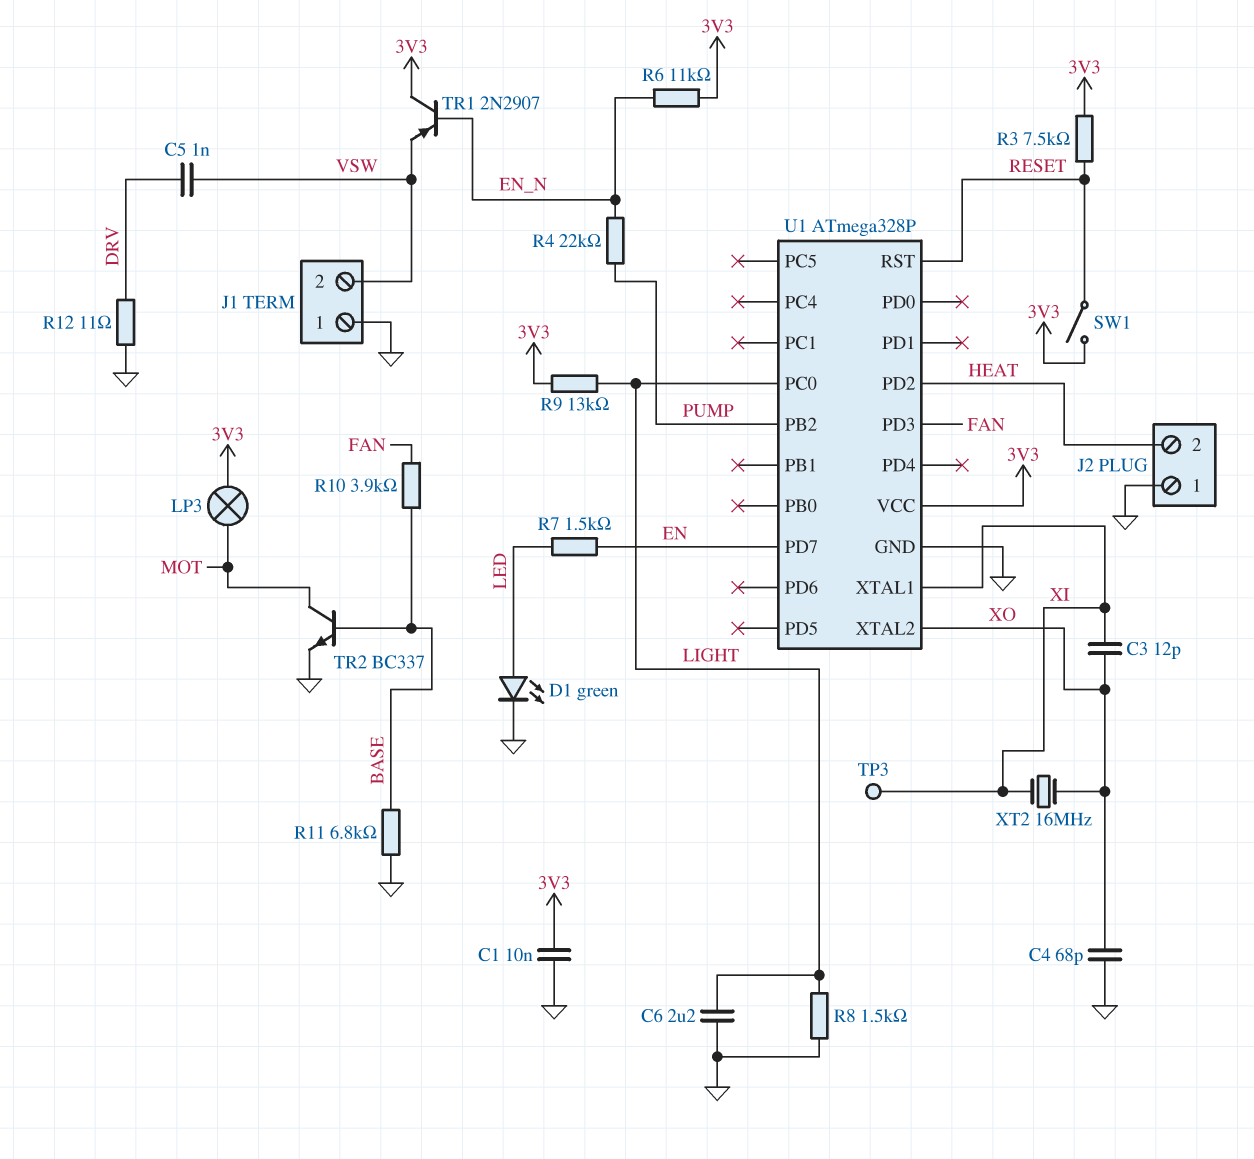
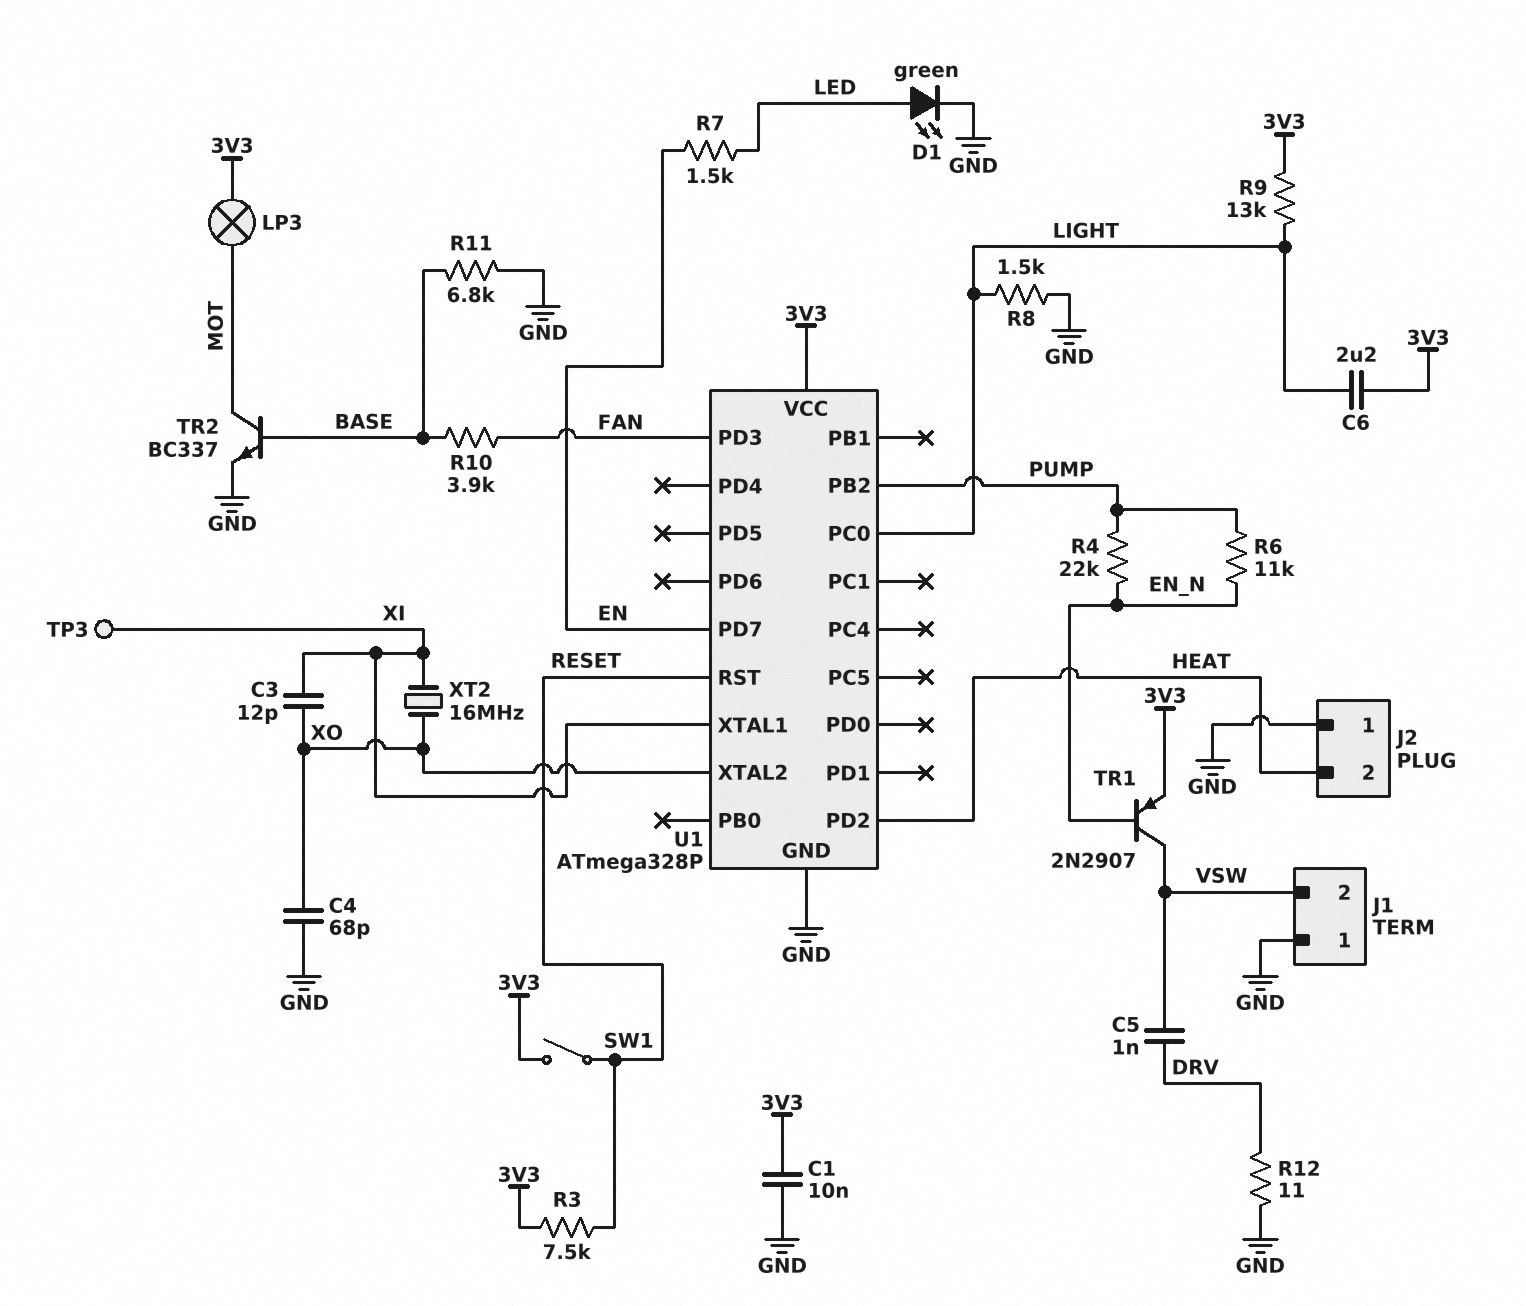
C6: 2.2uF (GND, LIGHT) -> 2.2uF (3V3, LIGHT)
R6: 11k (3V3, EN_N) -> 11k (EN_N, PUMP)
TR1: PNP 2N2907 (B EN_N, C 3V3, E VSW) -> PNP 2N2907 (B EN_N, C VSW, E 3V3)

